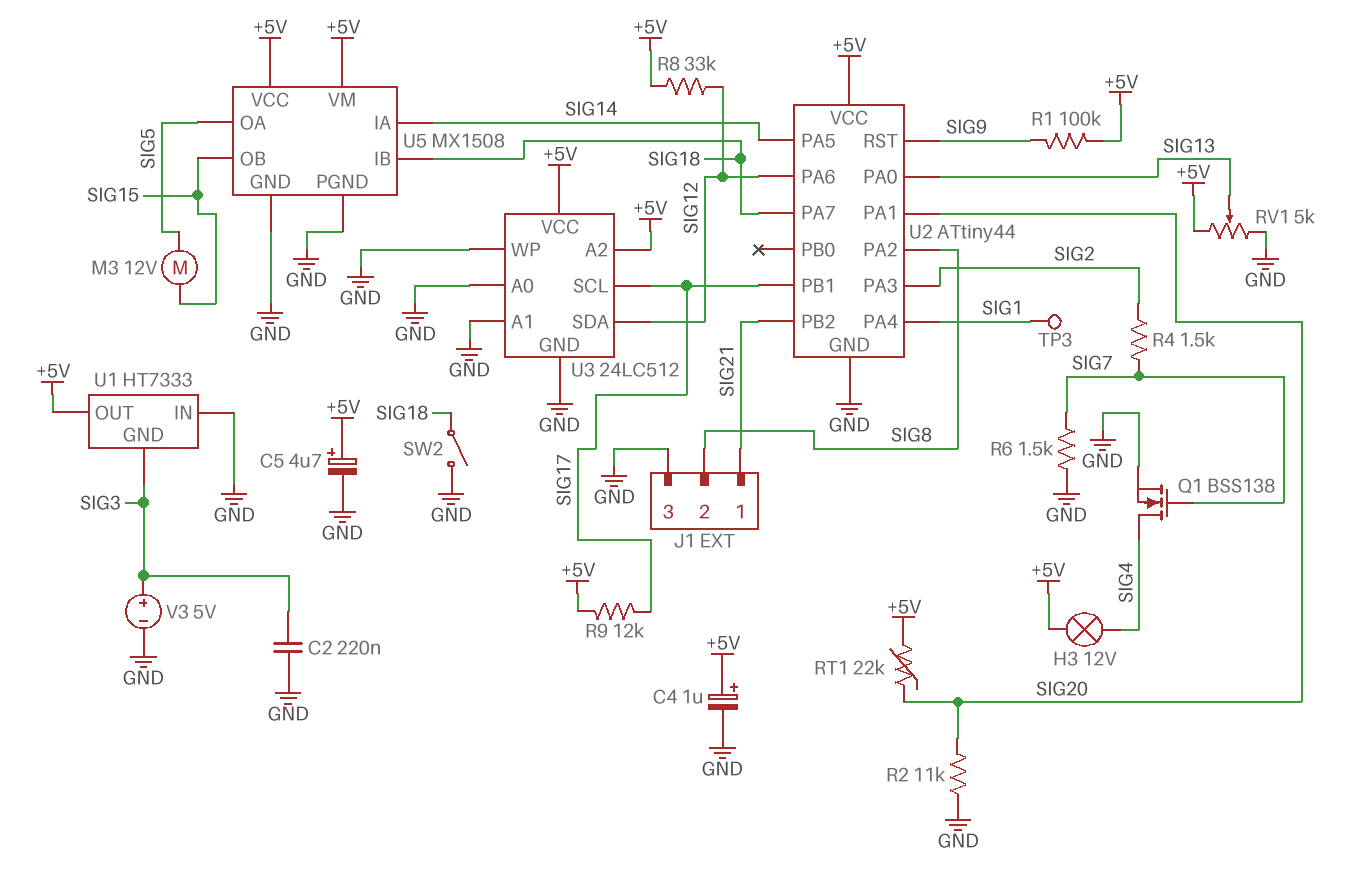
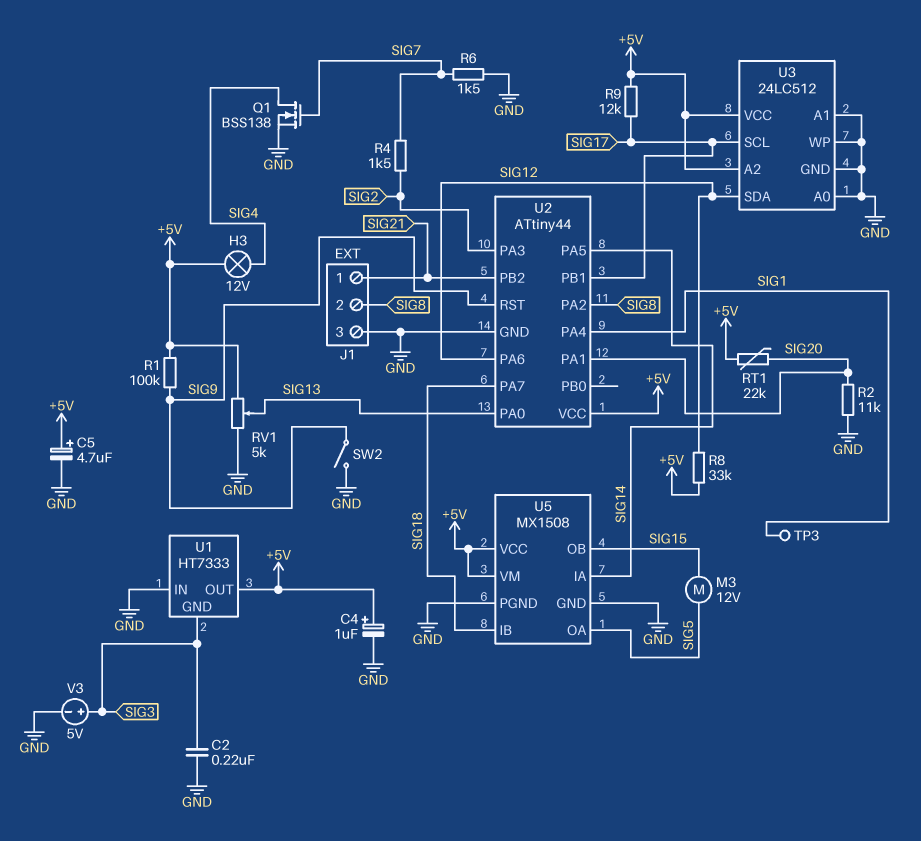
SW2: switch (GND, SIG18) -> switch (GND, SIG9)

